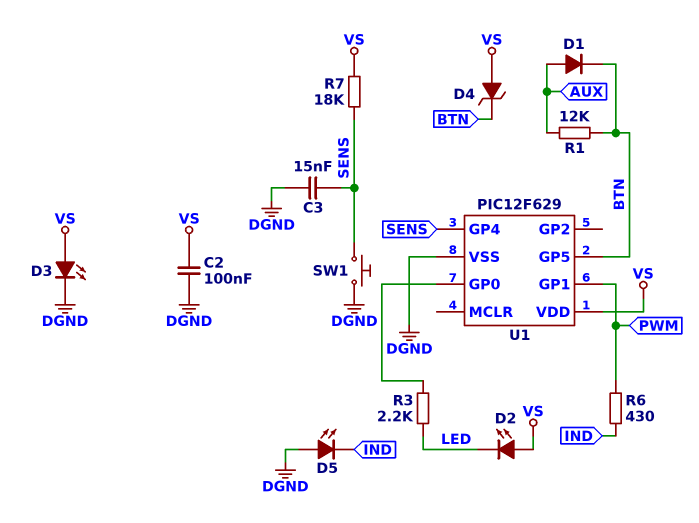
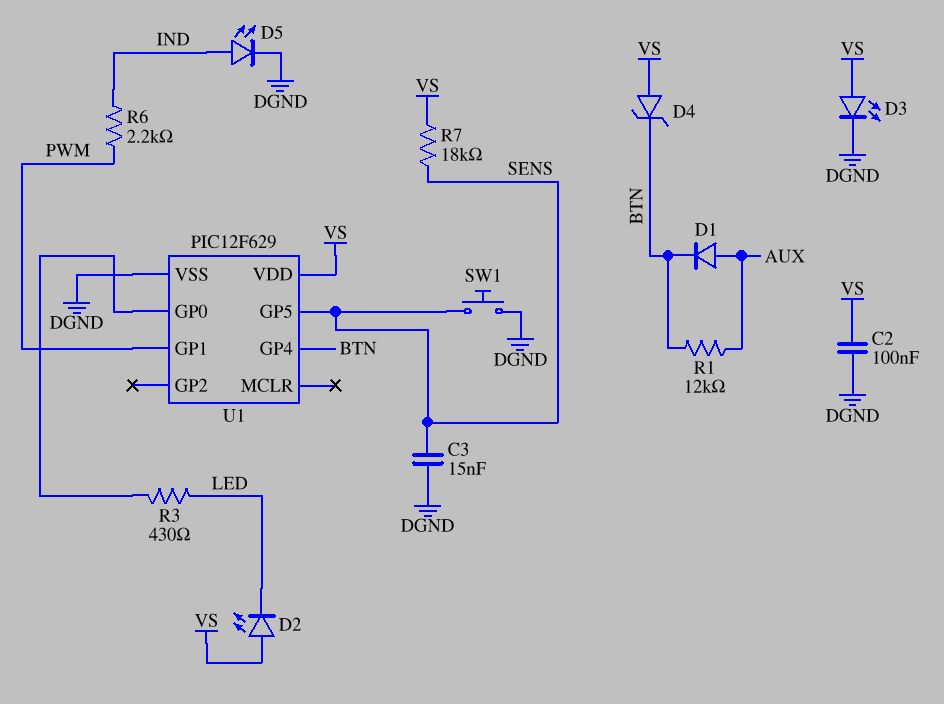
D5: LED (A DGND, K IND) -> LED (A IND, K DGND)
R3: 2.2k (LED, U1/GP0) -> 430 (LED, U1/GP0)
R6: 430 (IND, PWM) -> 2.2k (IND, PWM)
U1 pin GP4: SENS -> BTN
U1 pin GP5: BTN -> SENS

